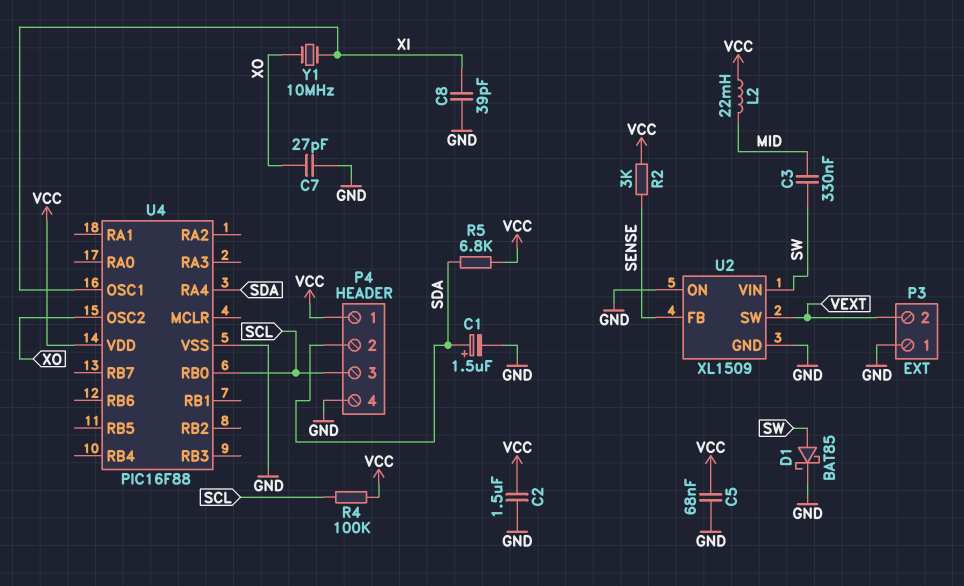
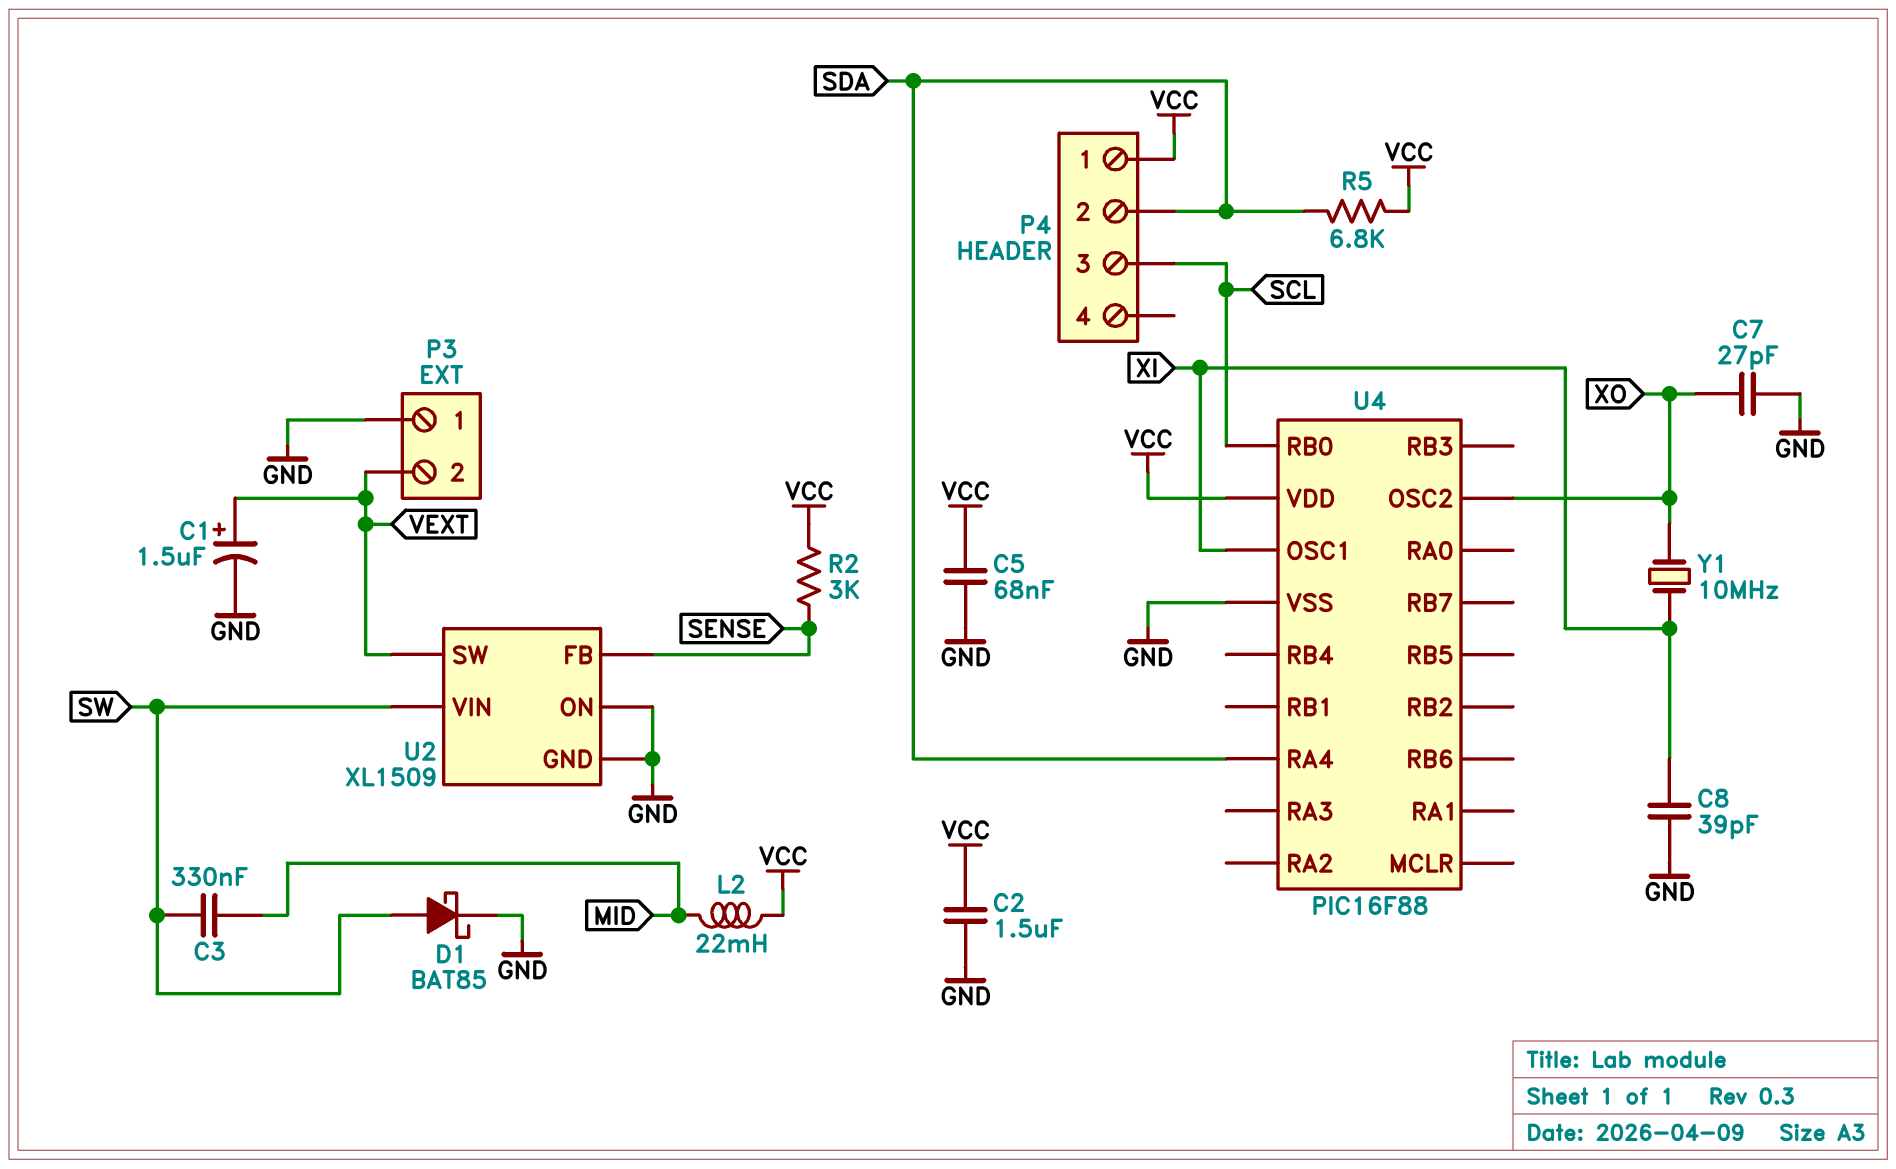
C1: 1.5uF (plus SDA, minus GND) -> 1.5uF (plus VEXT, minus GND)
P4 pin 4: GND -> none
R4: 100k (SCL, VCC) -> none

